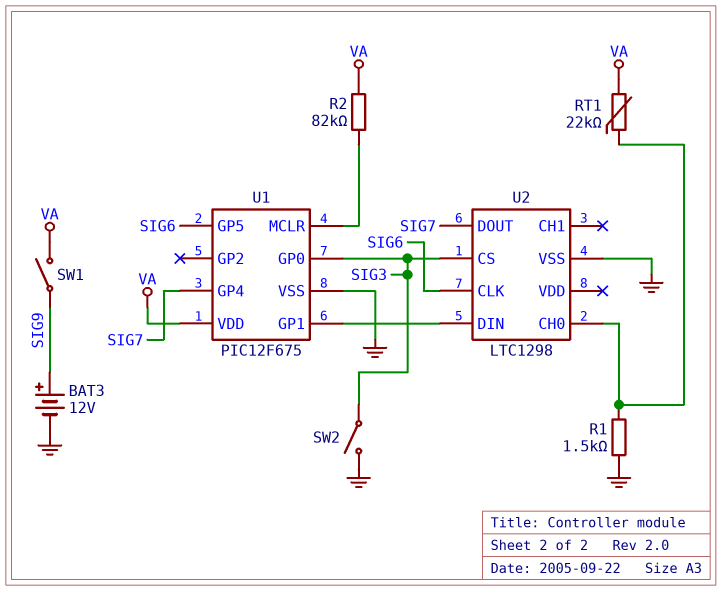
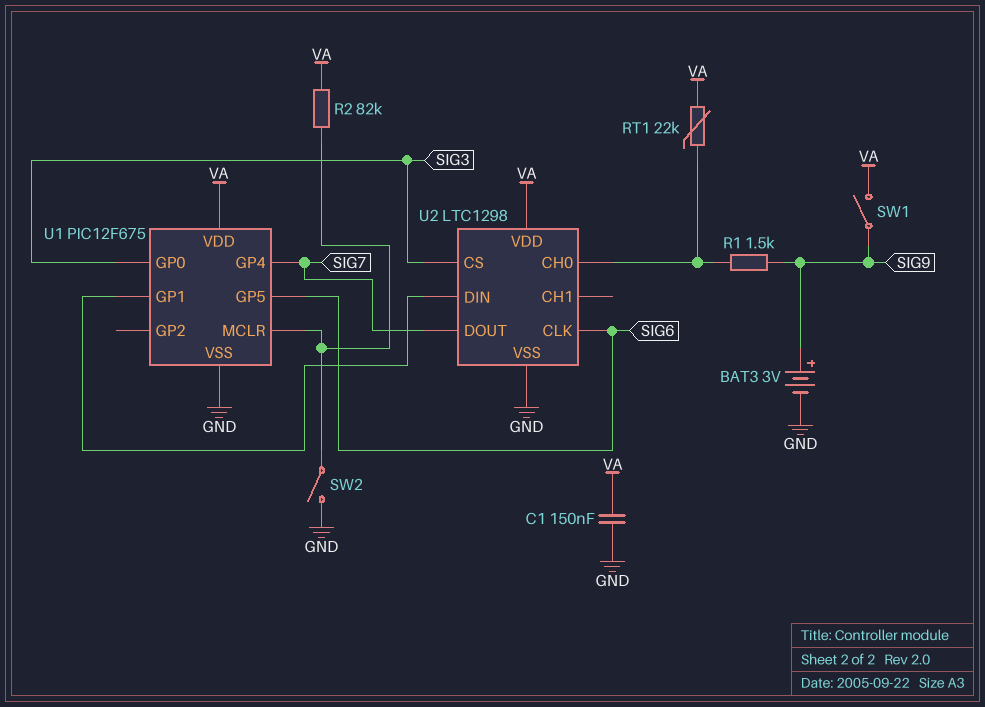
BAT3: 12V (plus SIG9, minus GND) -> 3V (plus SIG9, minus GND)
C1: none -> 150nF (GND, VA)
R1: 1.5k (GND, U2/CH0) -> 1.5k (SIG9, U2/CH0)
SW2: switch (GND, SIG3) -> switch (GND, U1/MCLR)
U2 pin VDD: none -> VA

